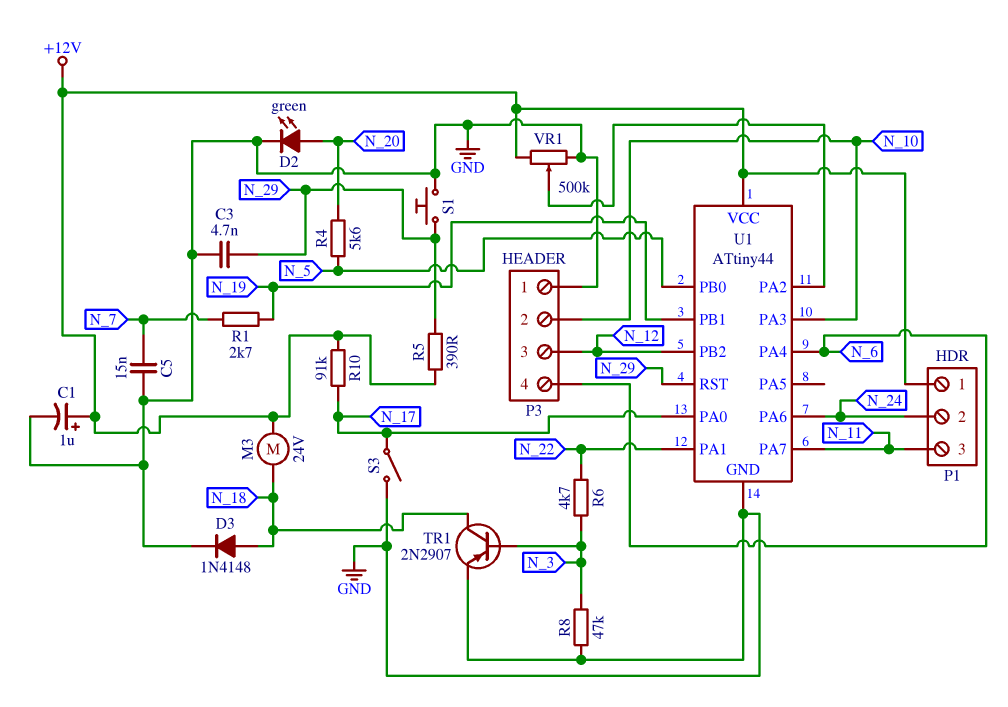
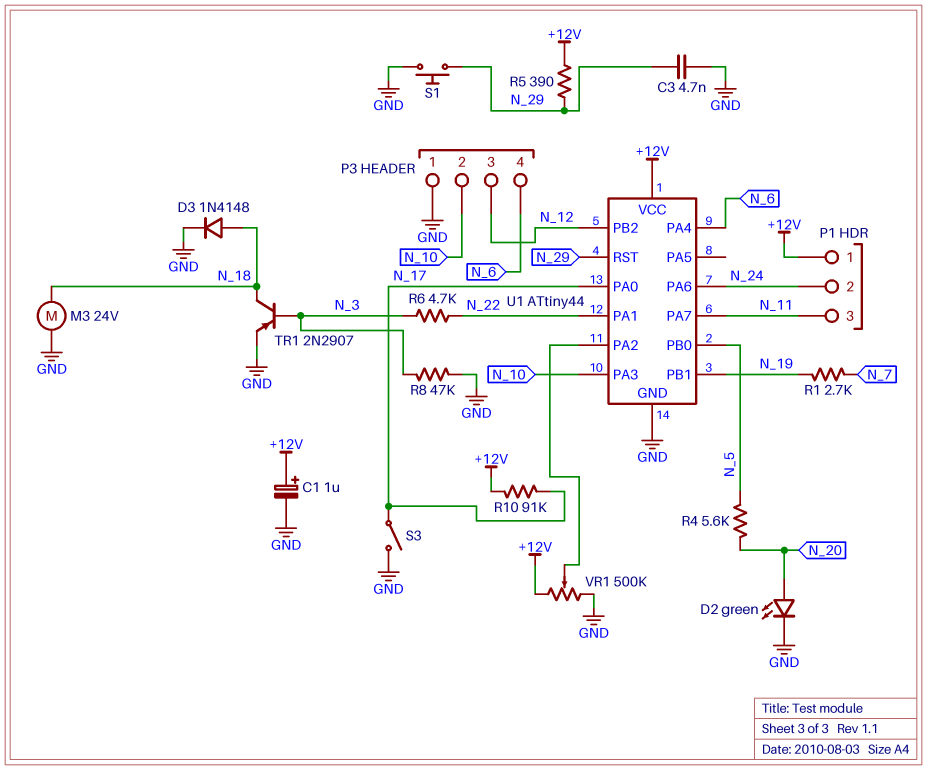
C5: 15nF (GND, N_7) -> none
M3: motor 24V (+12V, N_18) -> motor 24V (GND, N_18)

